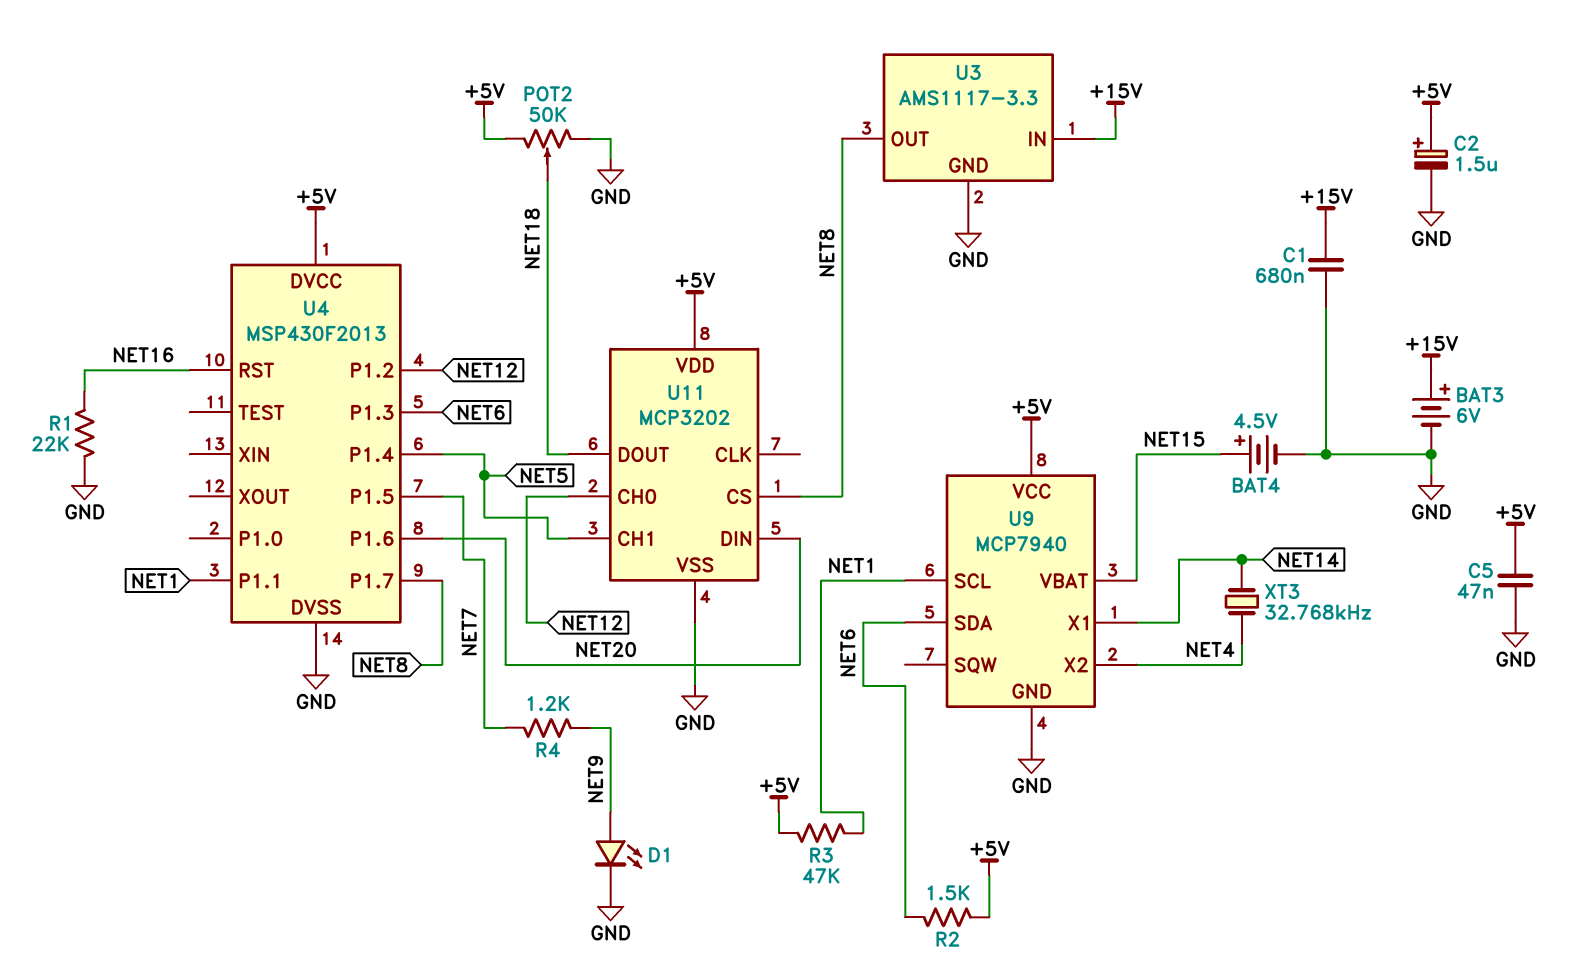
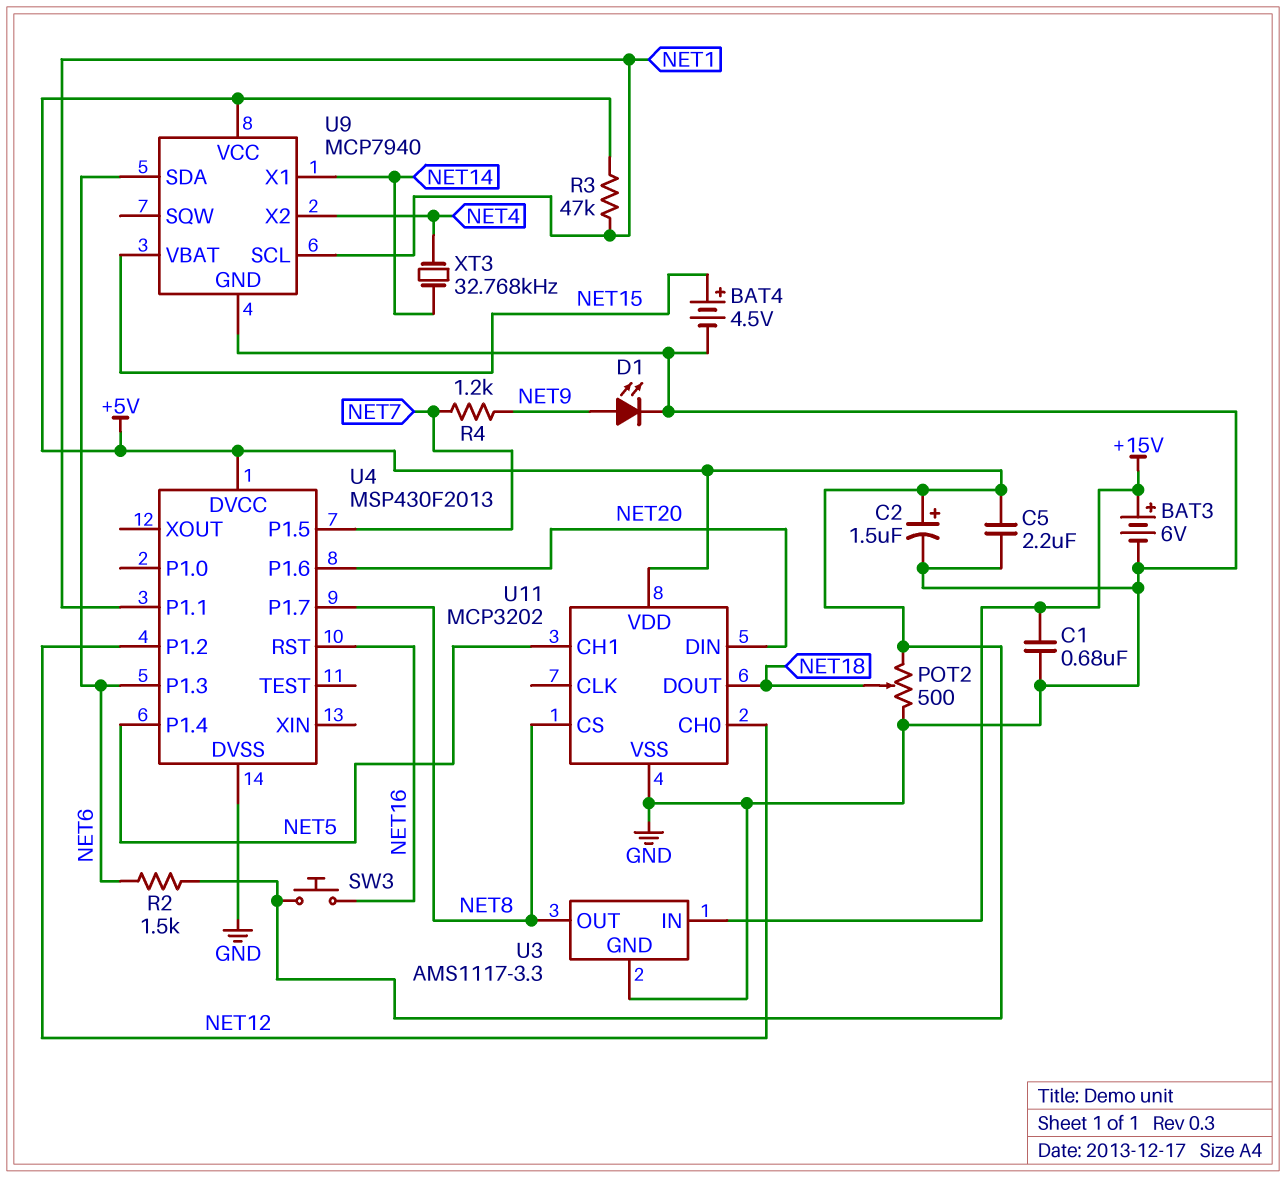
C5: 47nF (+5V, GND) -> 2.2uF (+5V, GND)
POT2: 50k (+5V, GND, wiper NET18) -> 500 (+5V, GND, wiper NET18)
R1: 22k (GND, NET16) -> none
SW3: none -> button (+5V, NET16)

